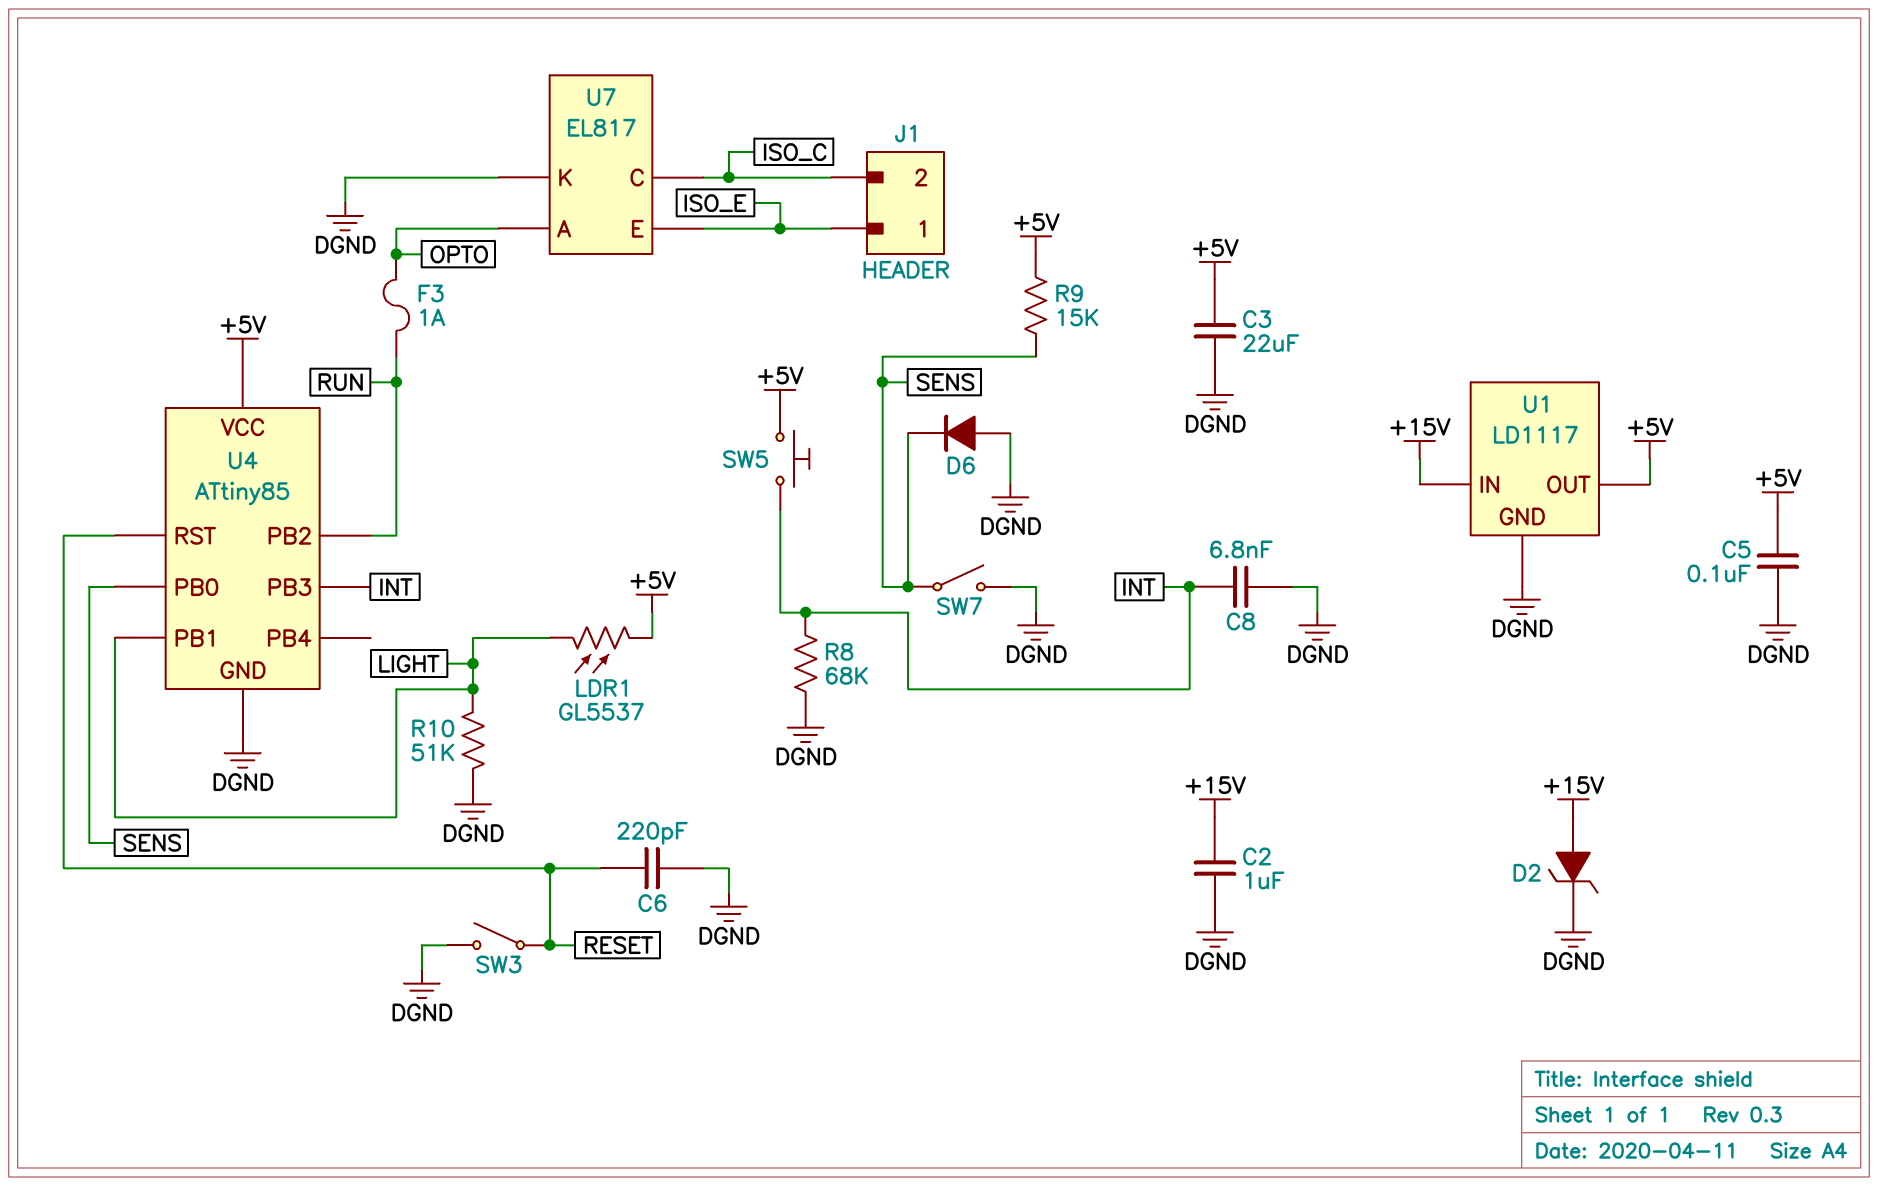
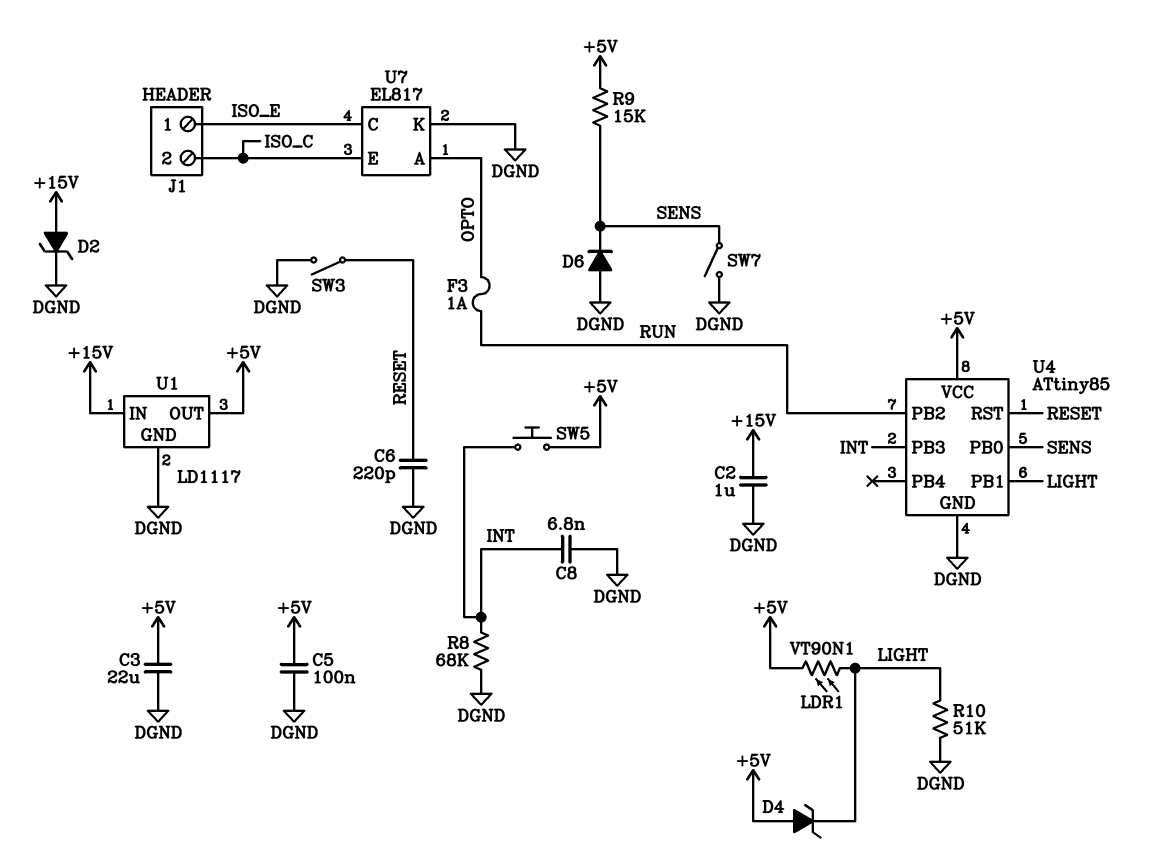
D4: none -> zener (A +5V, K LIGHT)
LDR1: GL5537 (+5V, LIGHT) -> VT90N1 (+5V, LIGHT)
U7 pin C: ISO_C -> ISO_E
U7 pin E: ISO_E -> ISO_C

